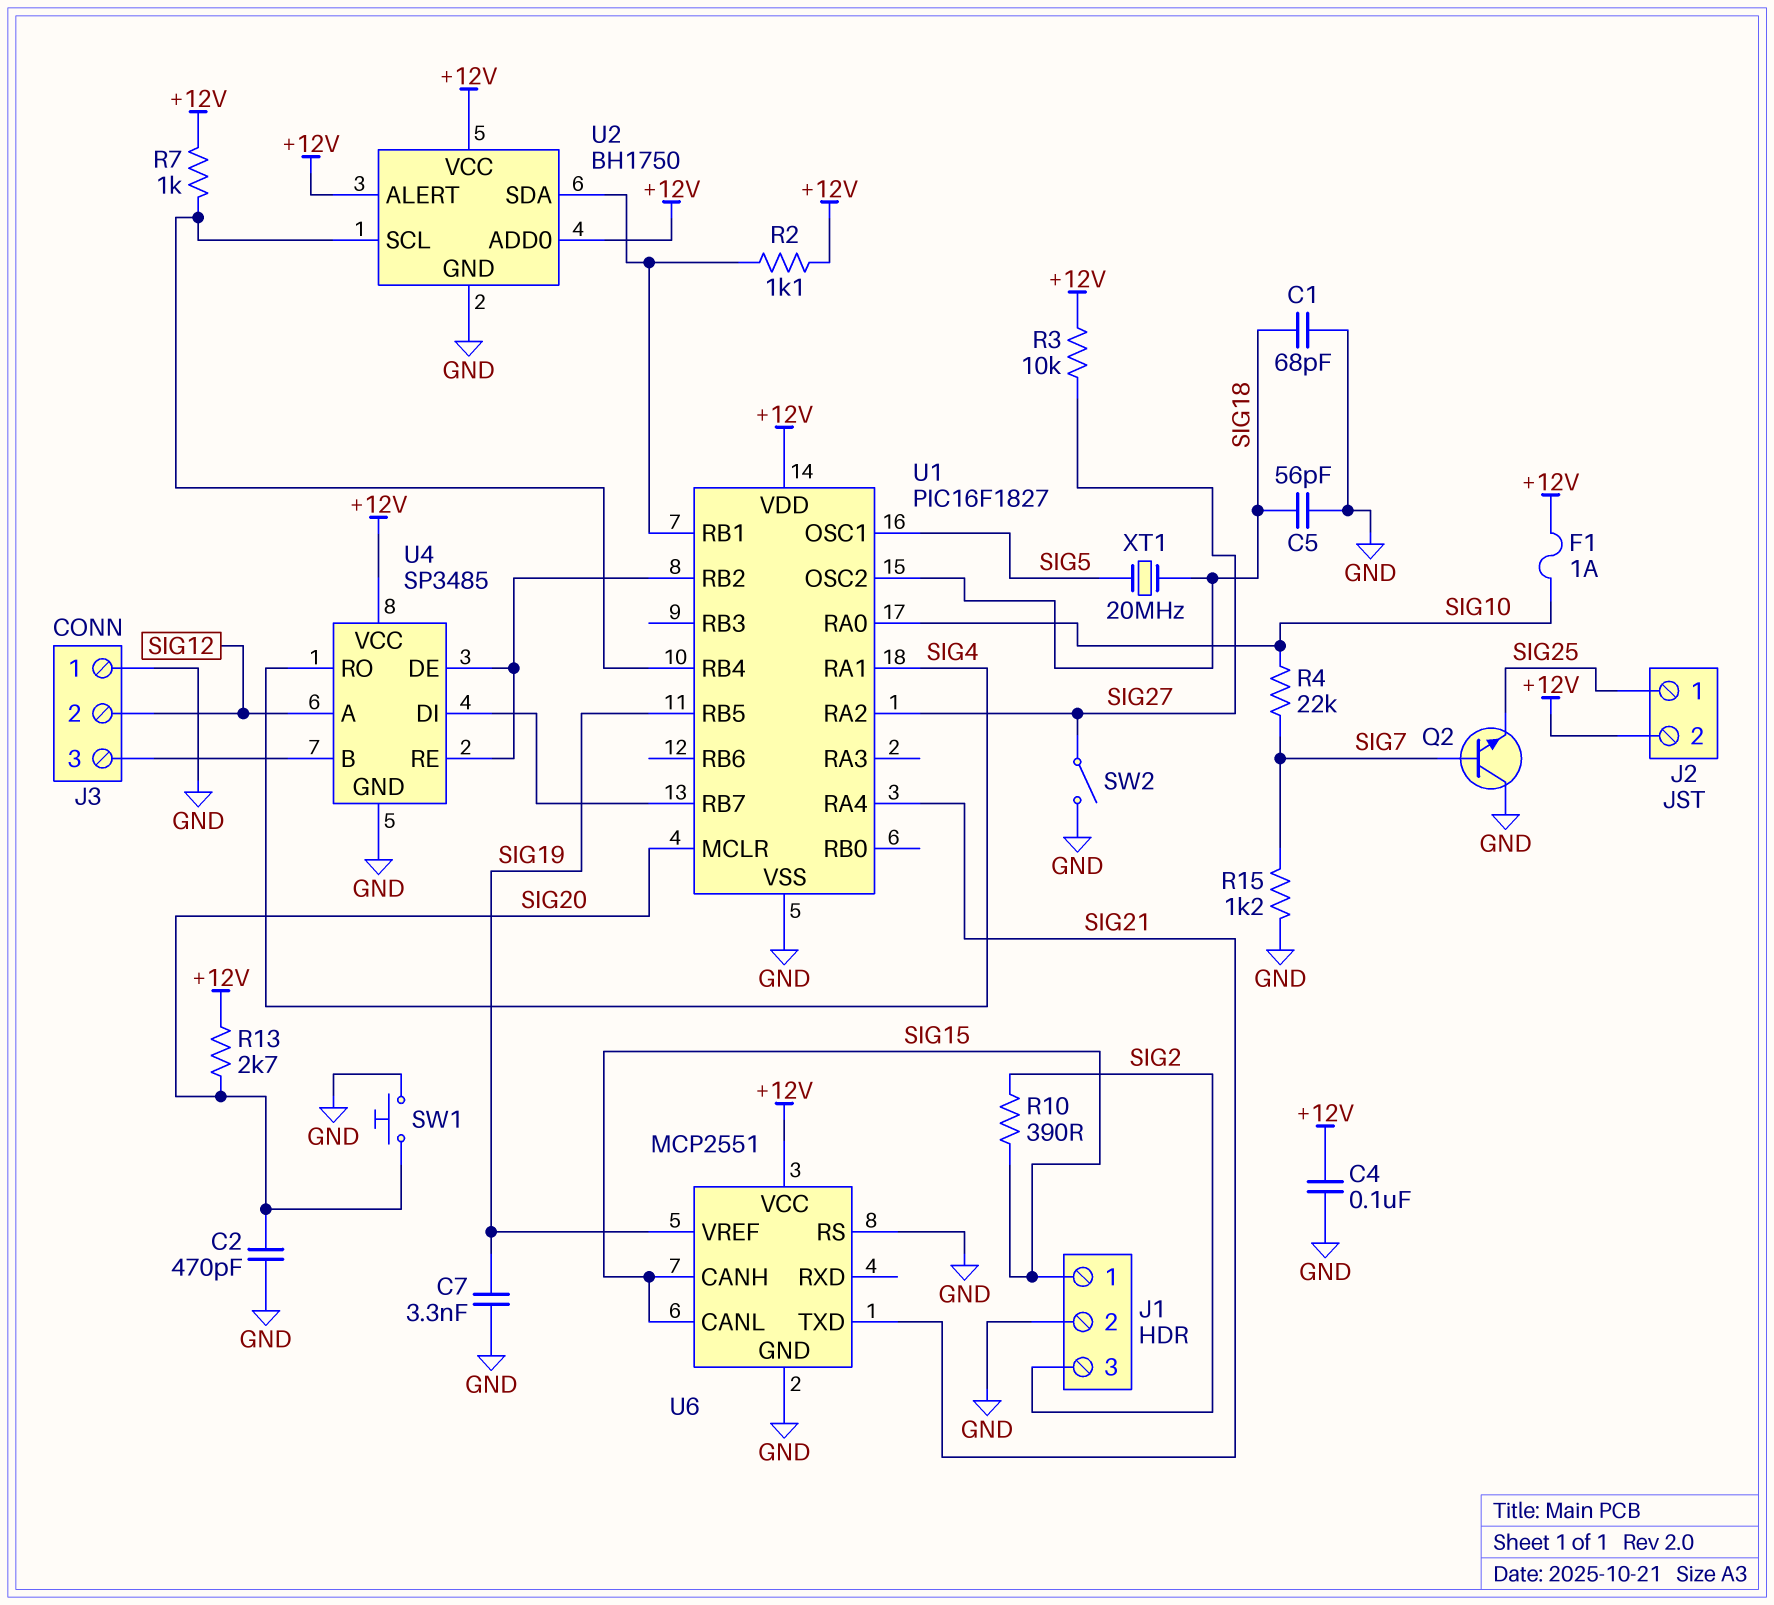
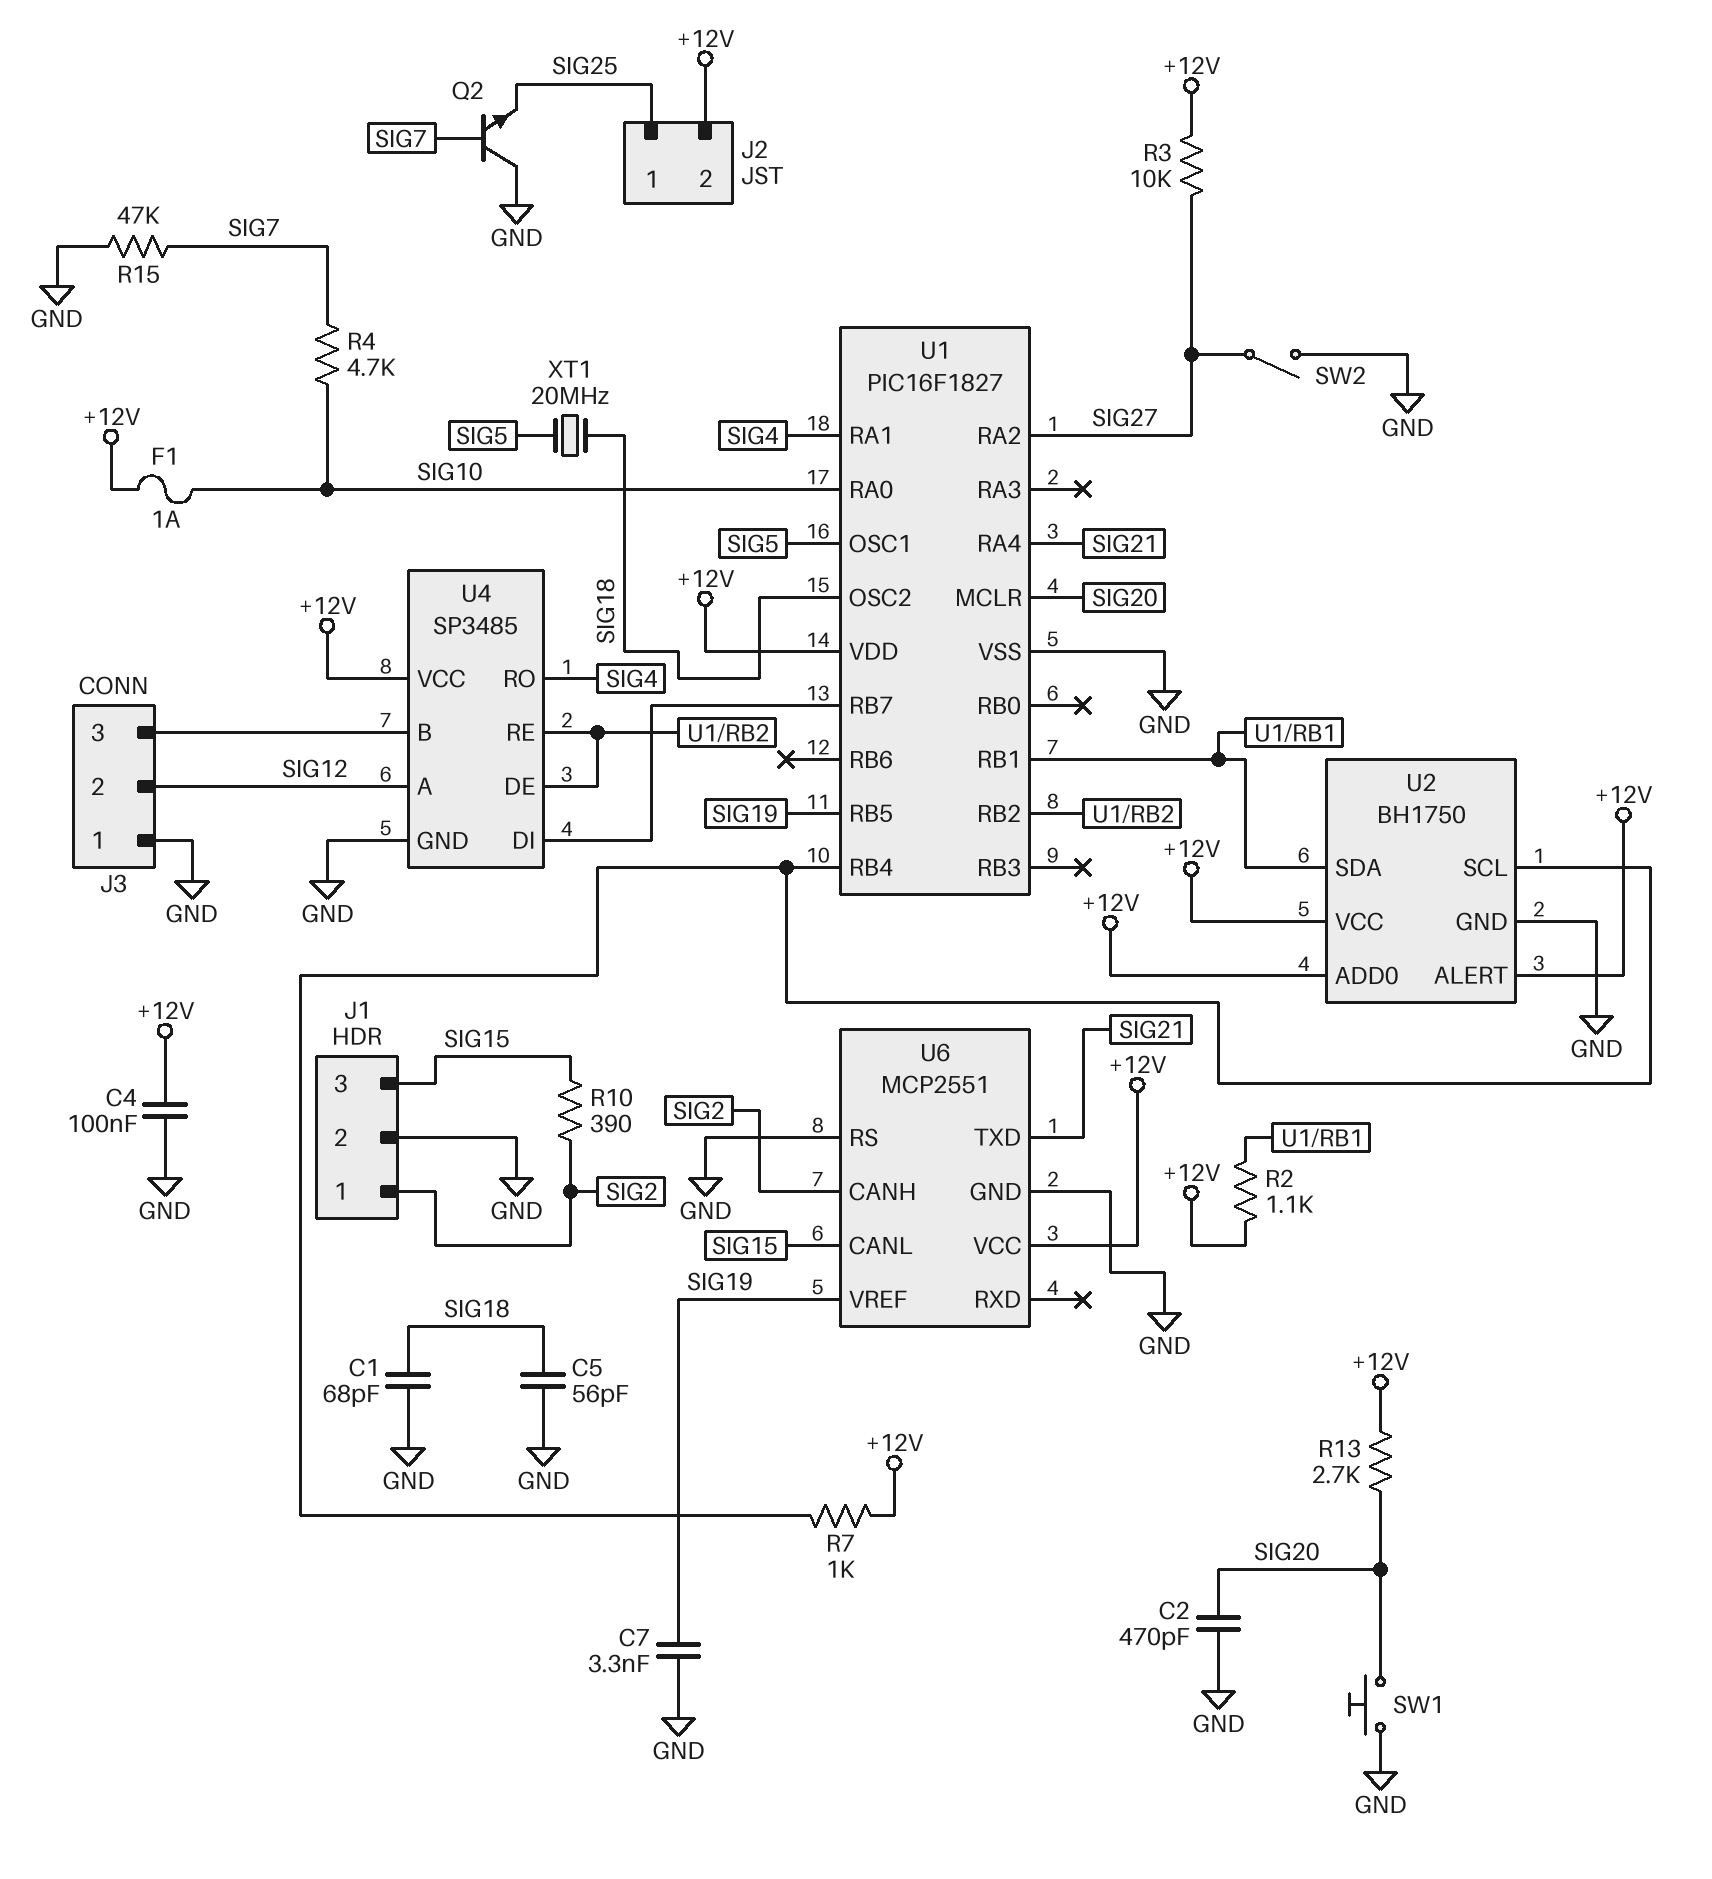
J1 pin 1: SIG15 -> SIG2
J1 pin 3: SIG2 -> SIG15
R4: 22k (SIG7, SIG10) -> 4.7k (SIG7, SIG10)
R15: 1.2k (GND, SIG7) -> 47k (GND, SIG7)
U6 pin CANH: SIG15 -> SIG2

